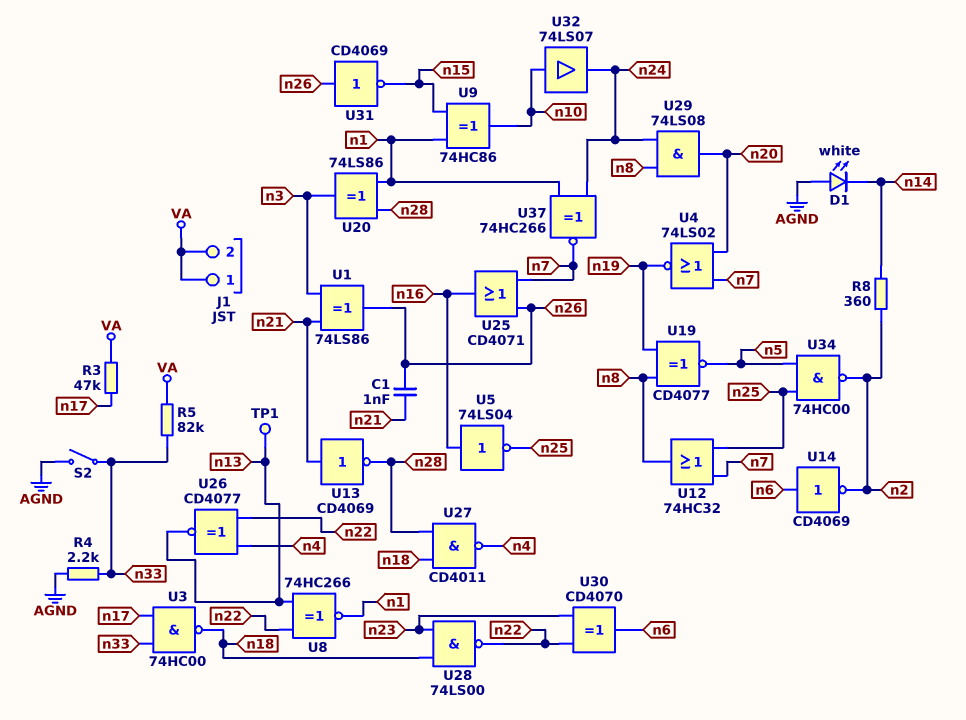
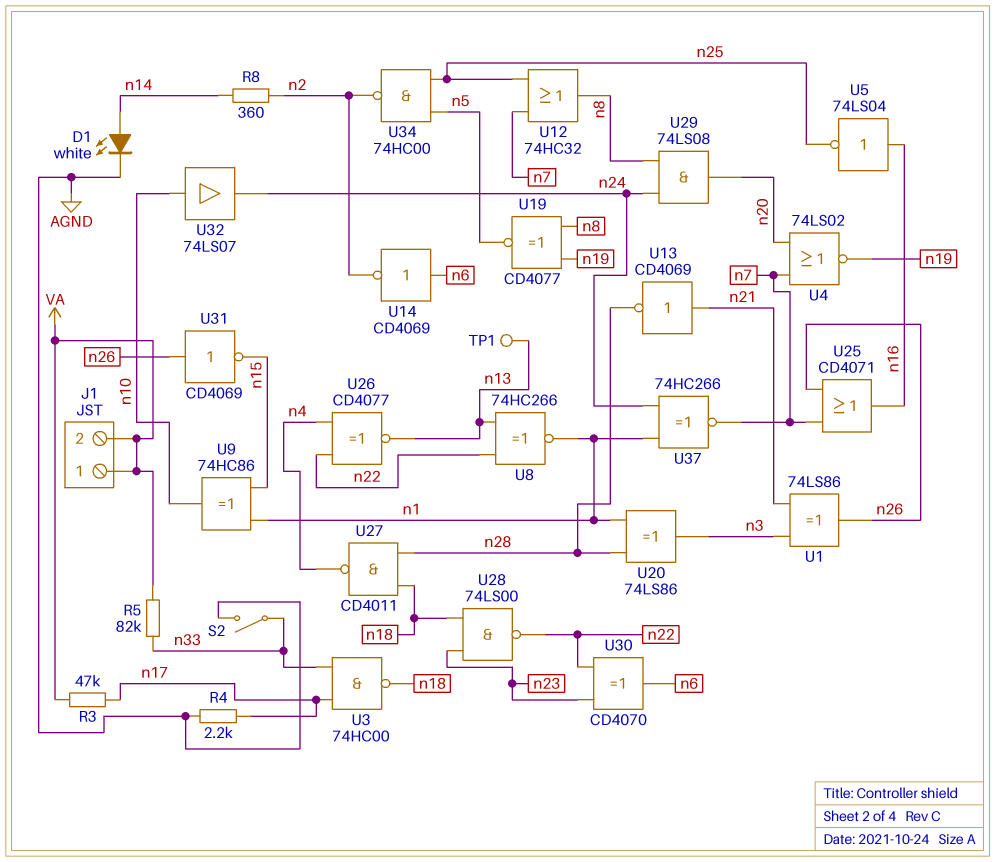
C1: 1nF (n21, n26) -> none
D1: LED white (A AGND, K n14) -> LED white (A n14, K AGND)
R4: 2.2k (AGND, n33) -> 2.2k (AGND, n17)

